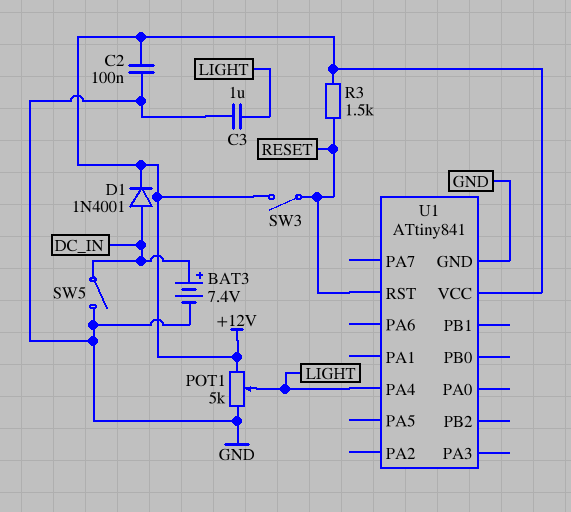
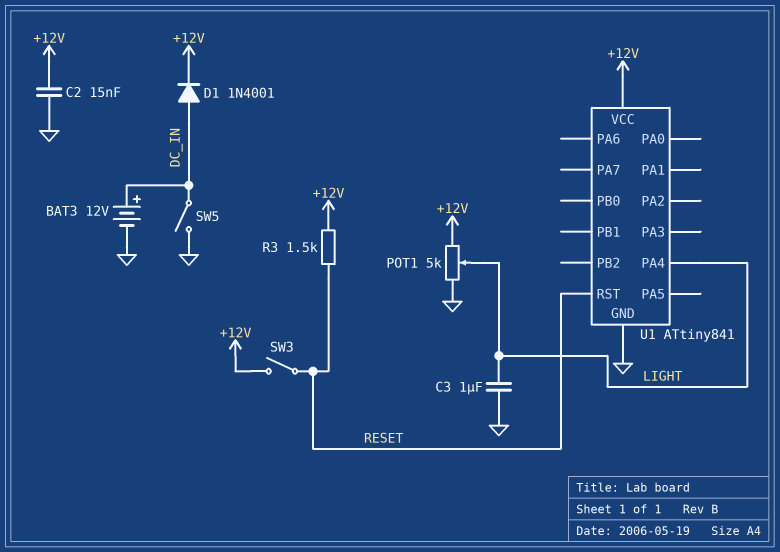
BAT3: 7.4V (plus DC_IN, minus GND) -> 12V (plus DC_IN, minus GND)
C2: 100nF (+12V, GND) -> 15nF (+12V, GND)

